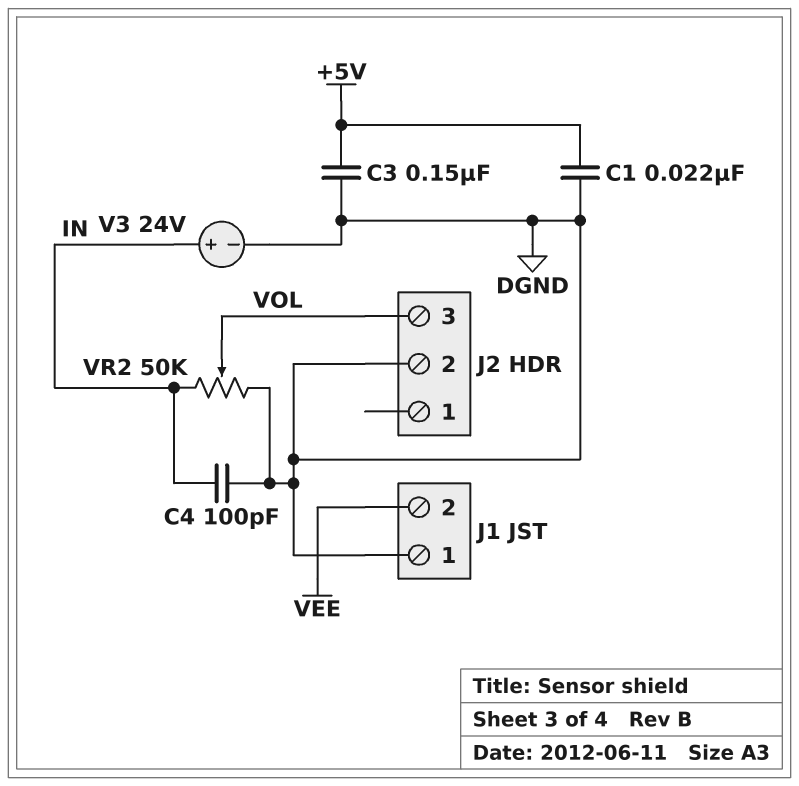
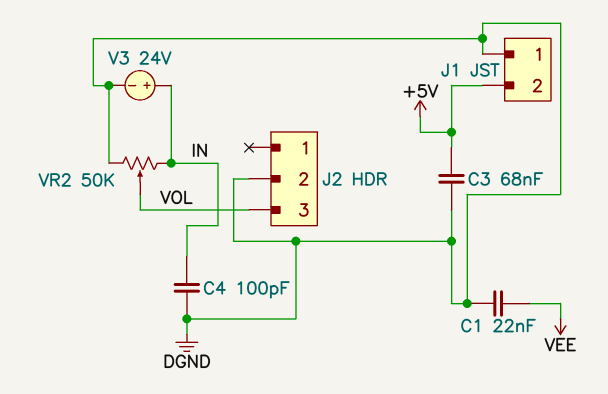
C1: 22nF (+5V, DGND) -> 22nF (DGND, VEE)
C3: 150nF (+5V, DGND) -> 68nF (+5V, DGND)
J1 pin 2: VEE -> +5V

